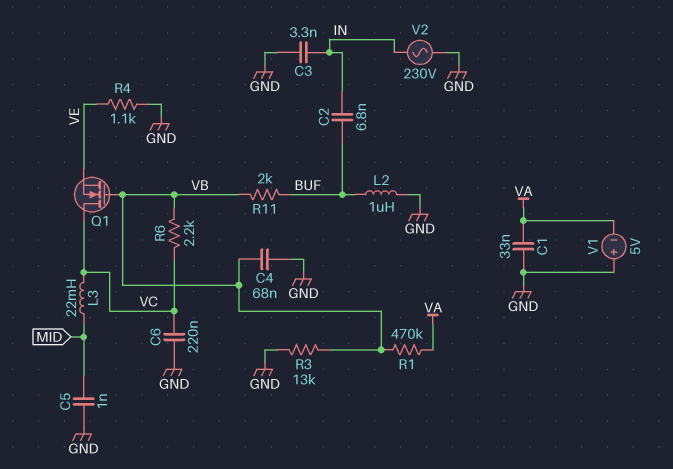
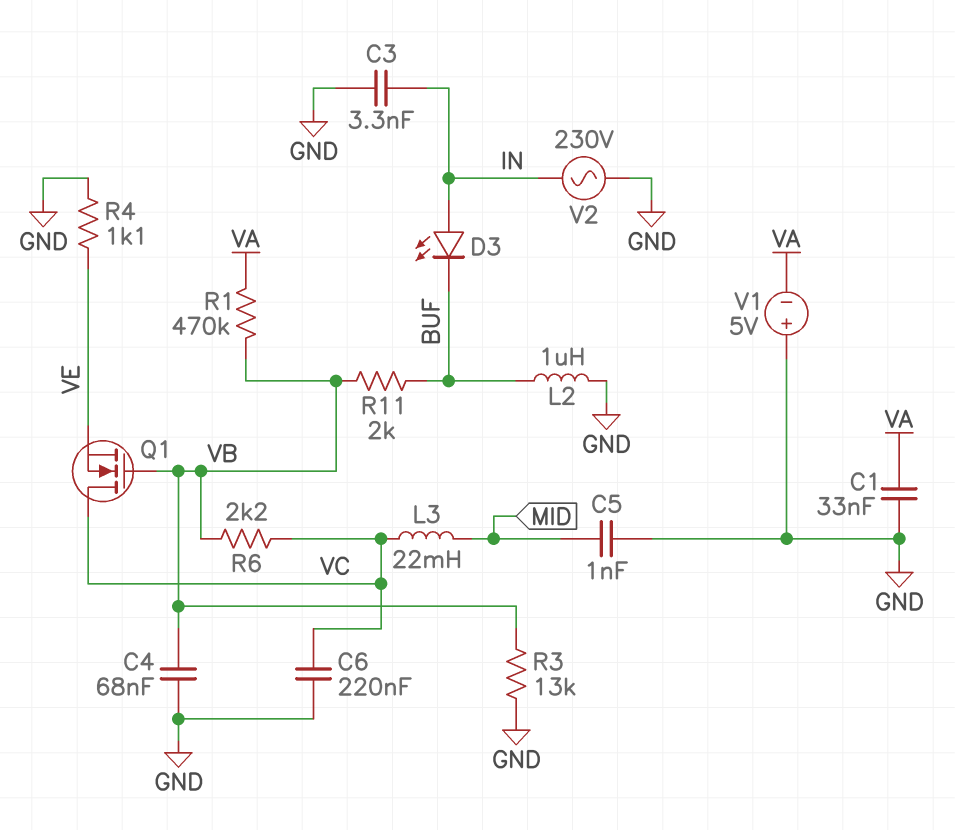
C2: 6.8nF (BUF, IN) -> none
D3: none -> LED (A IN, K BUF)

